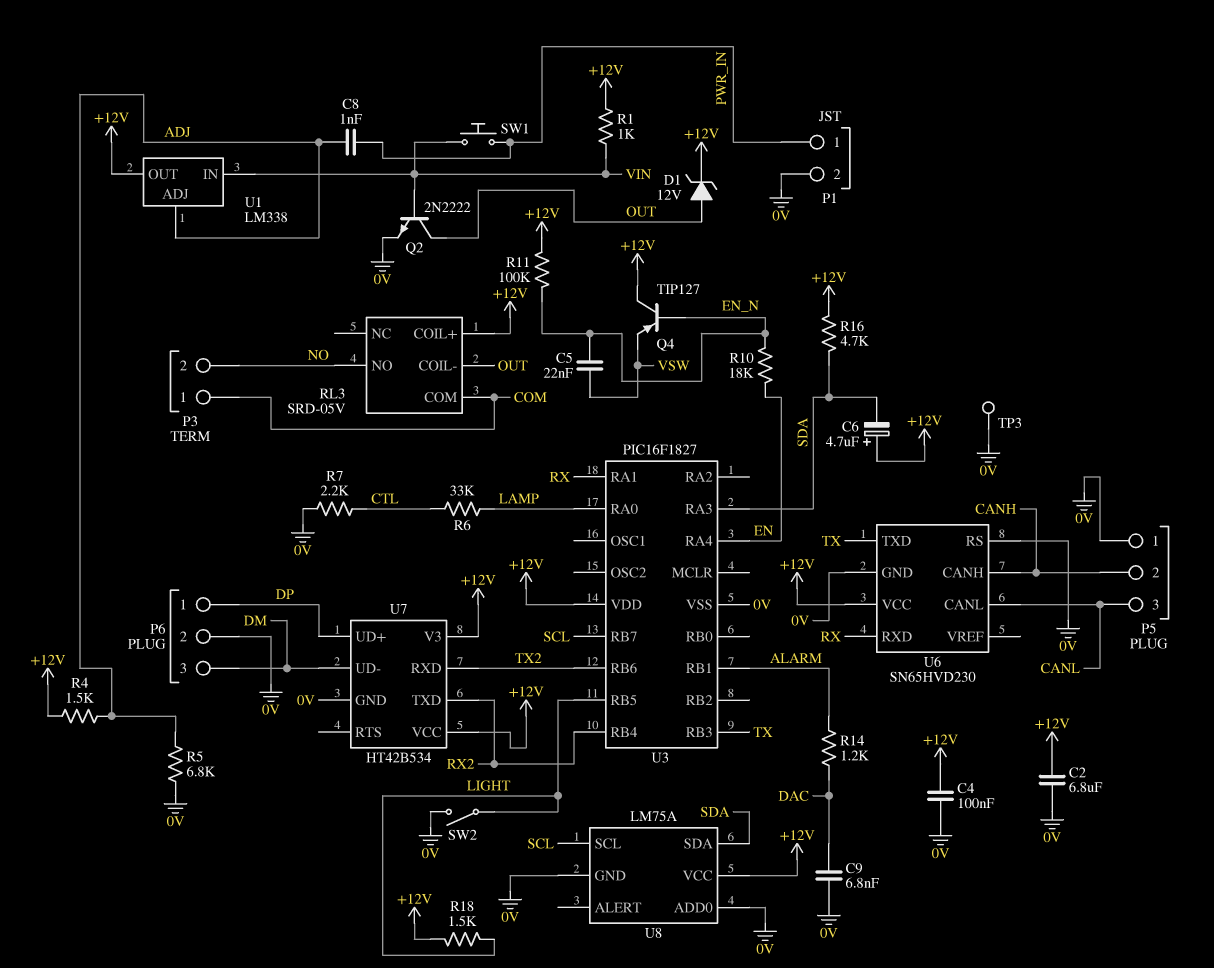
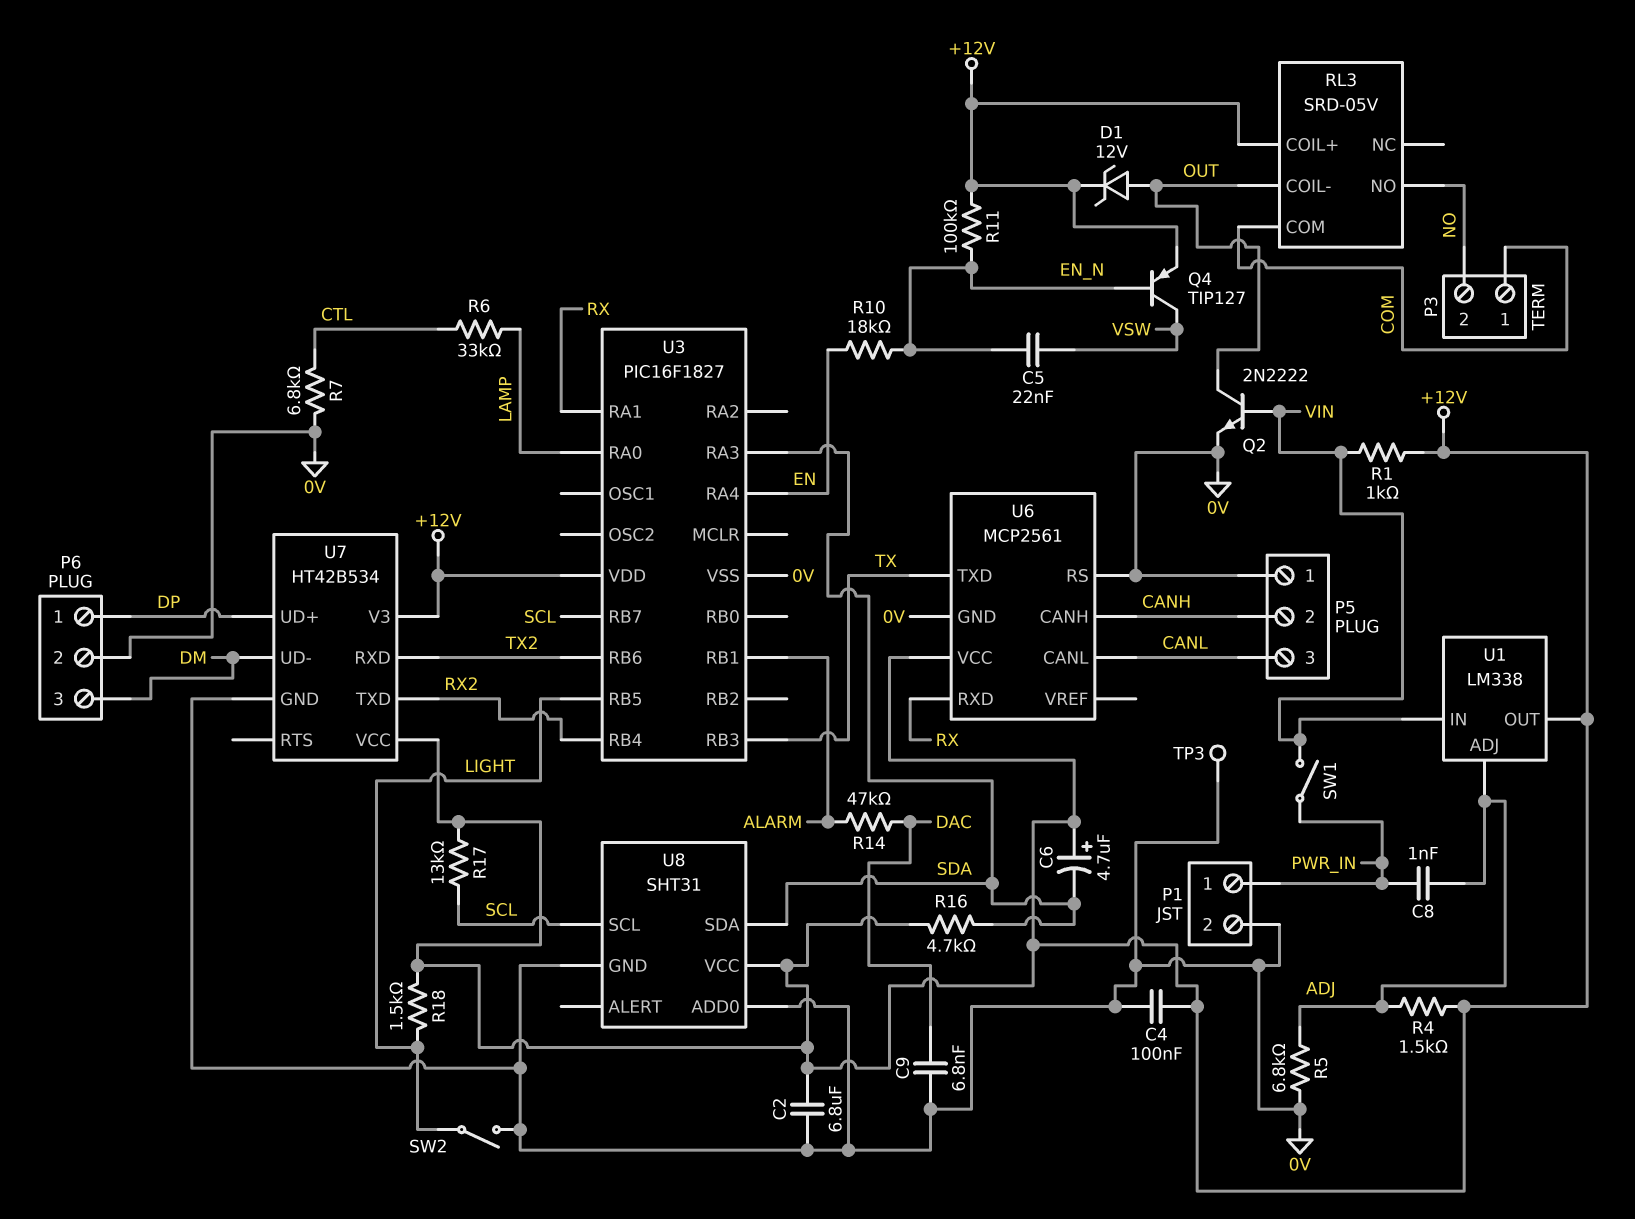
Q4: PNP TIP127 (B EN_N, C +12V, E VSW) -> PNP TIP127 (B EN_N, C VSW, E +12V)
R7: 2.2k (0V, CTL) -> 6.8k (0V, CTL)
R14: 1.2k (ALARM, DAC) -> 47k (ALARM, DAC)
R17: none -> 13k (+12V, SCL)
SW1: button (PWR_IN, VIN) -> switch (PWR_IN, VIN)
U6: SN65HVD230 -> MCP2561
U8: LM75A -> SHT31

